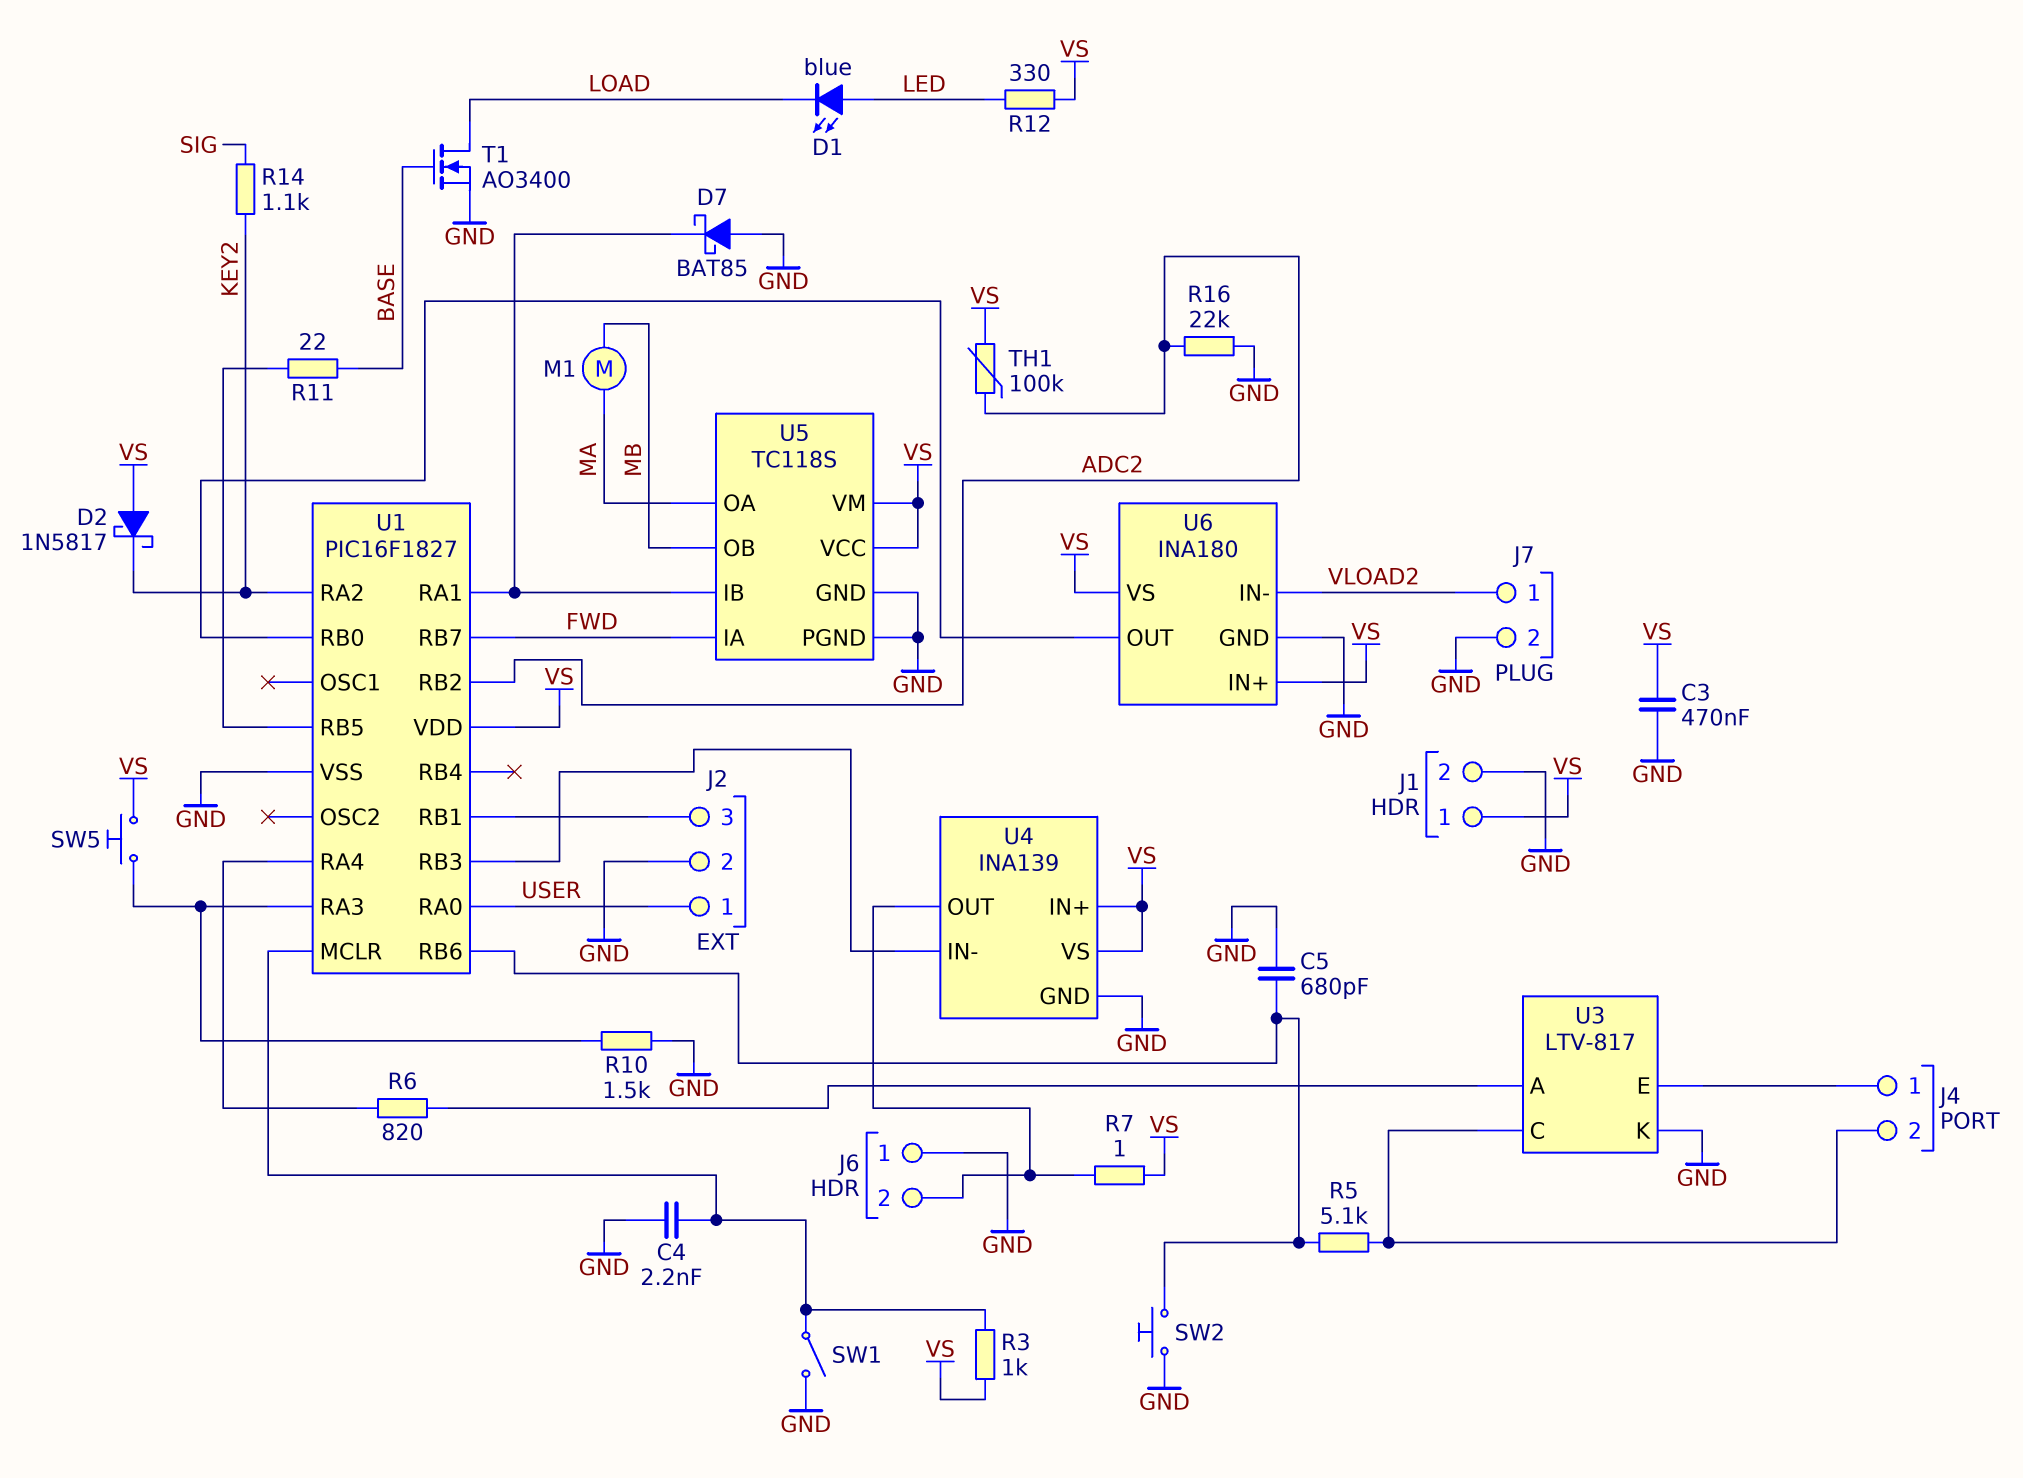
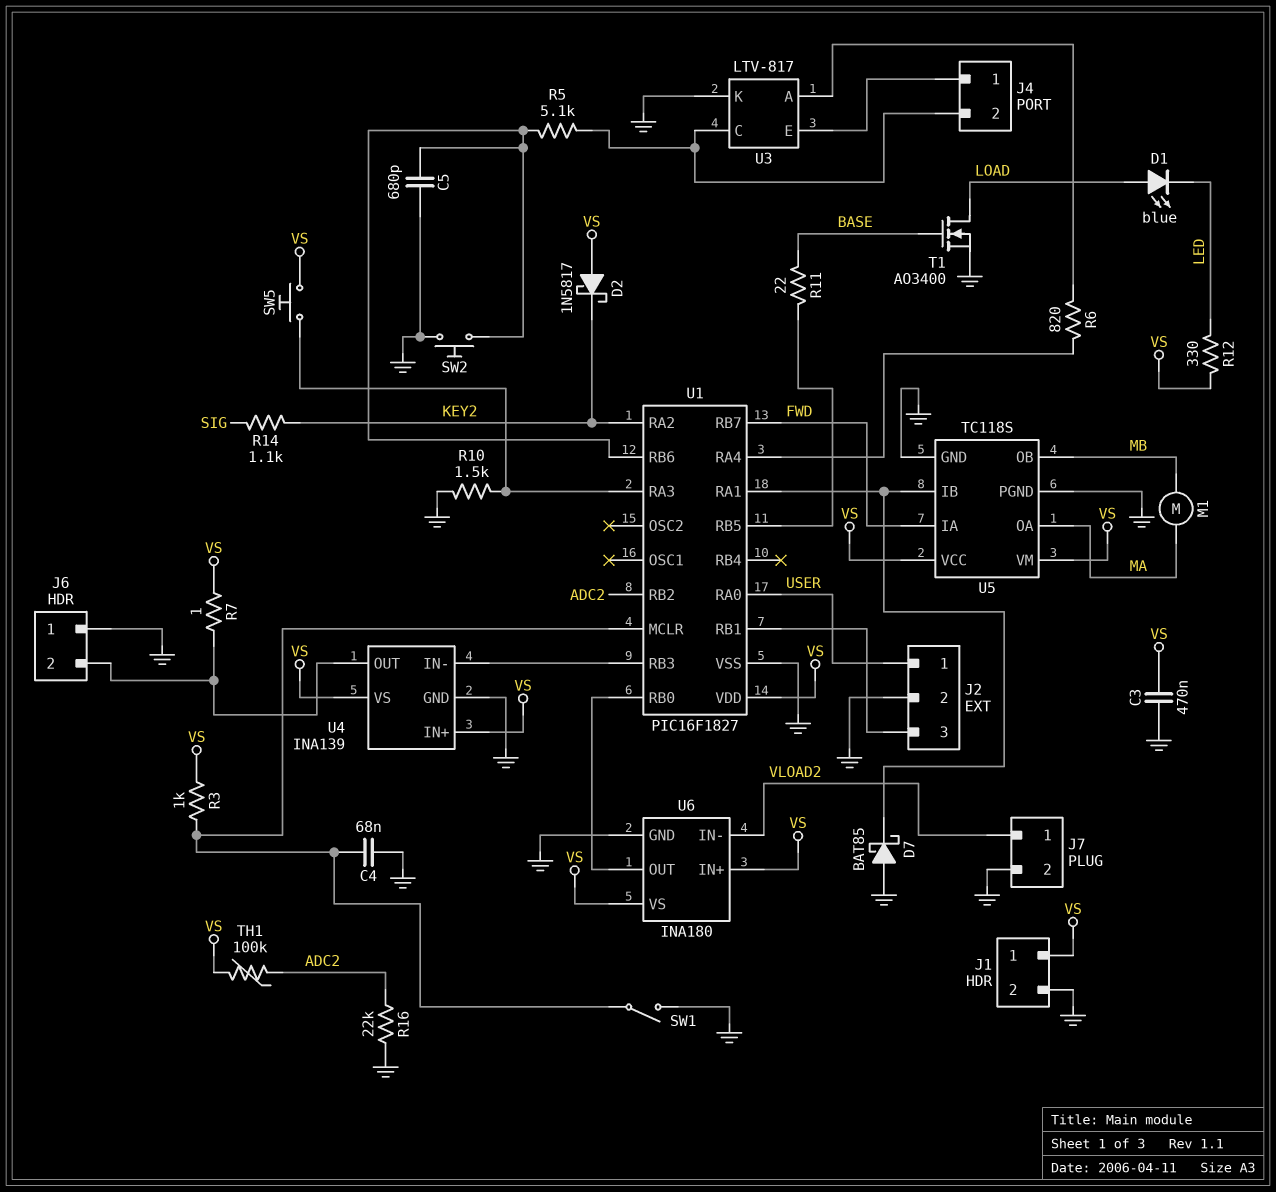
C4: 2.2nF (GND, U1/MCLR) -> 68nF (GND, U1/MCLR)
D1: LED blue (A LED, K LOAD) -> LED blue (A LOAD, K LED)

